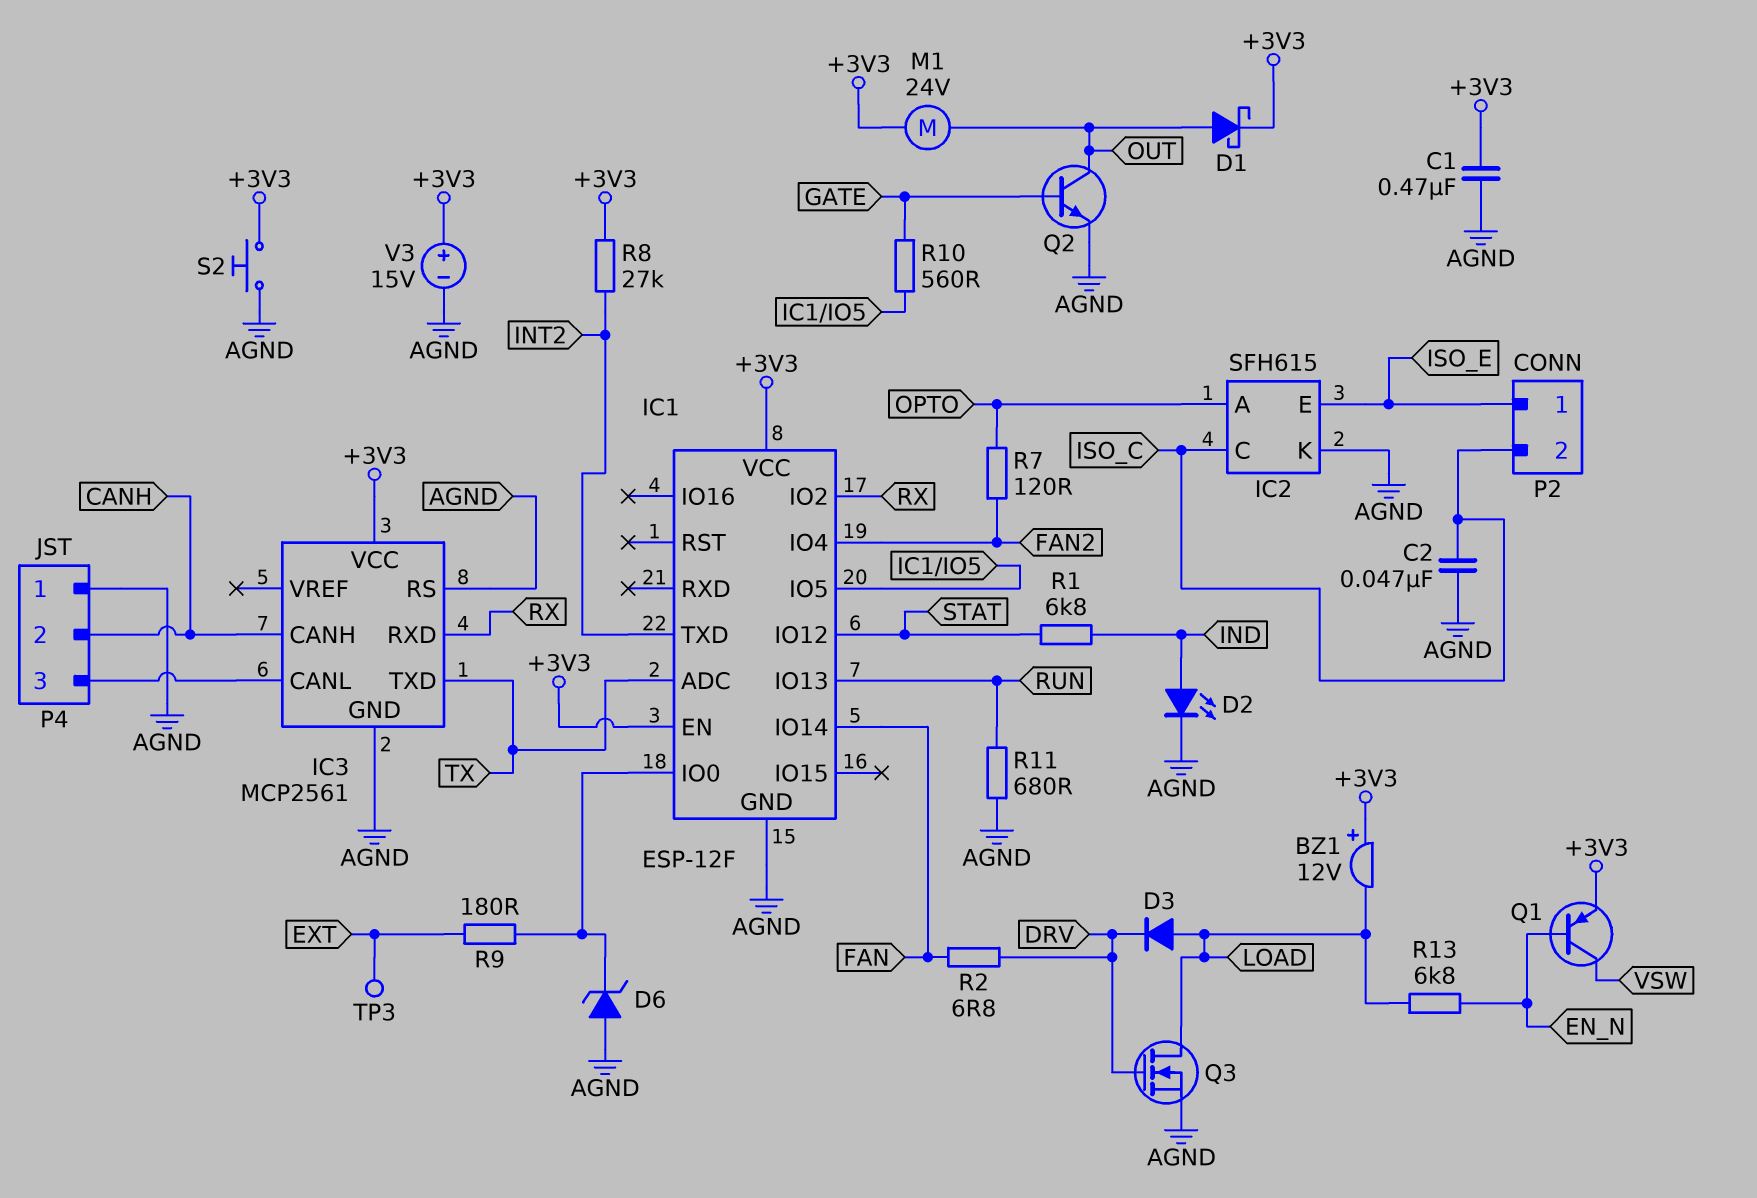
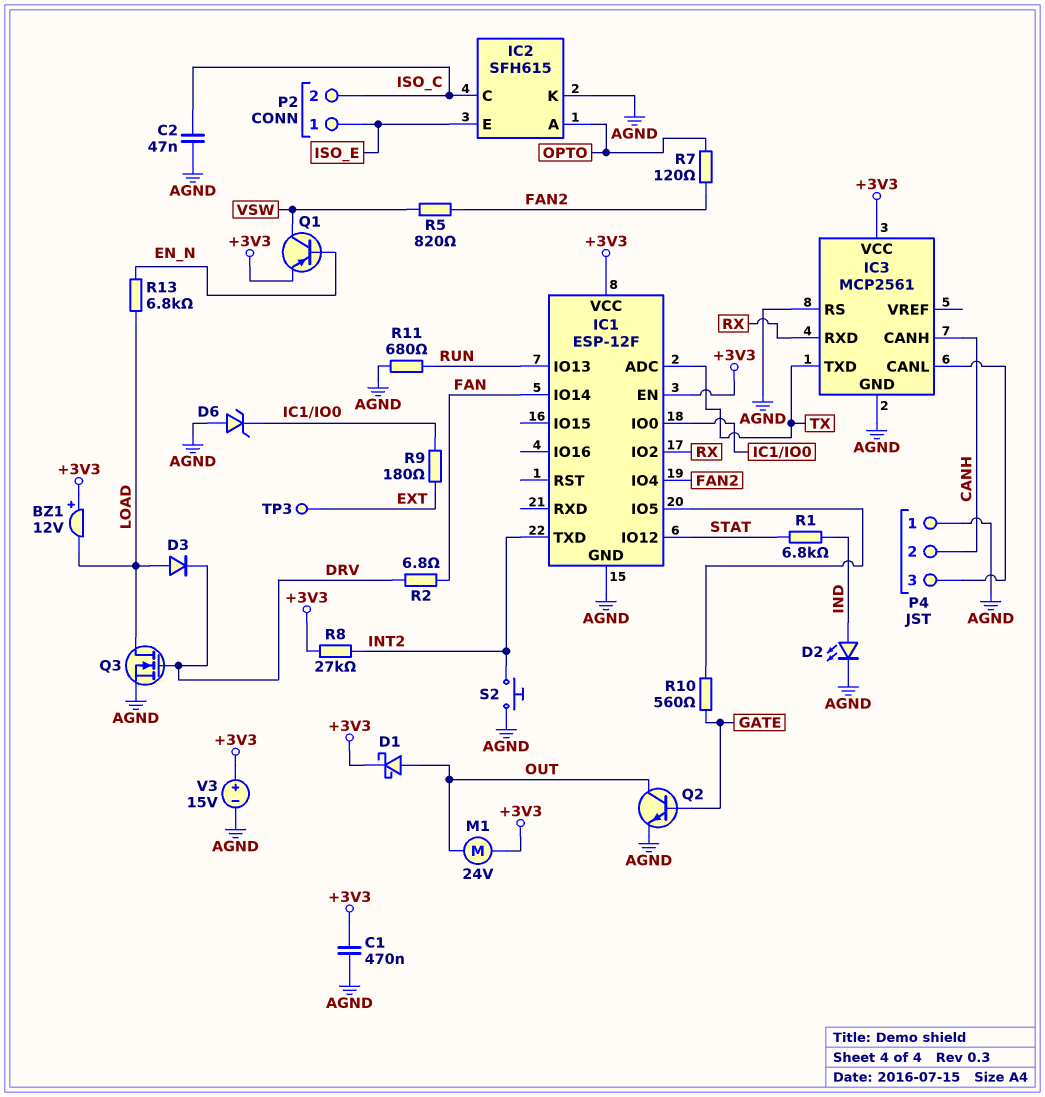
R5: none -> 820 (FAN2, VSW)
S2: button (+3V3, AGND) -> button (AGND, INT2)

